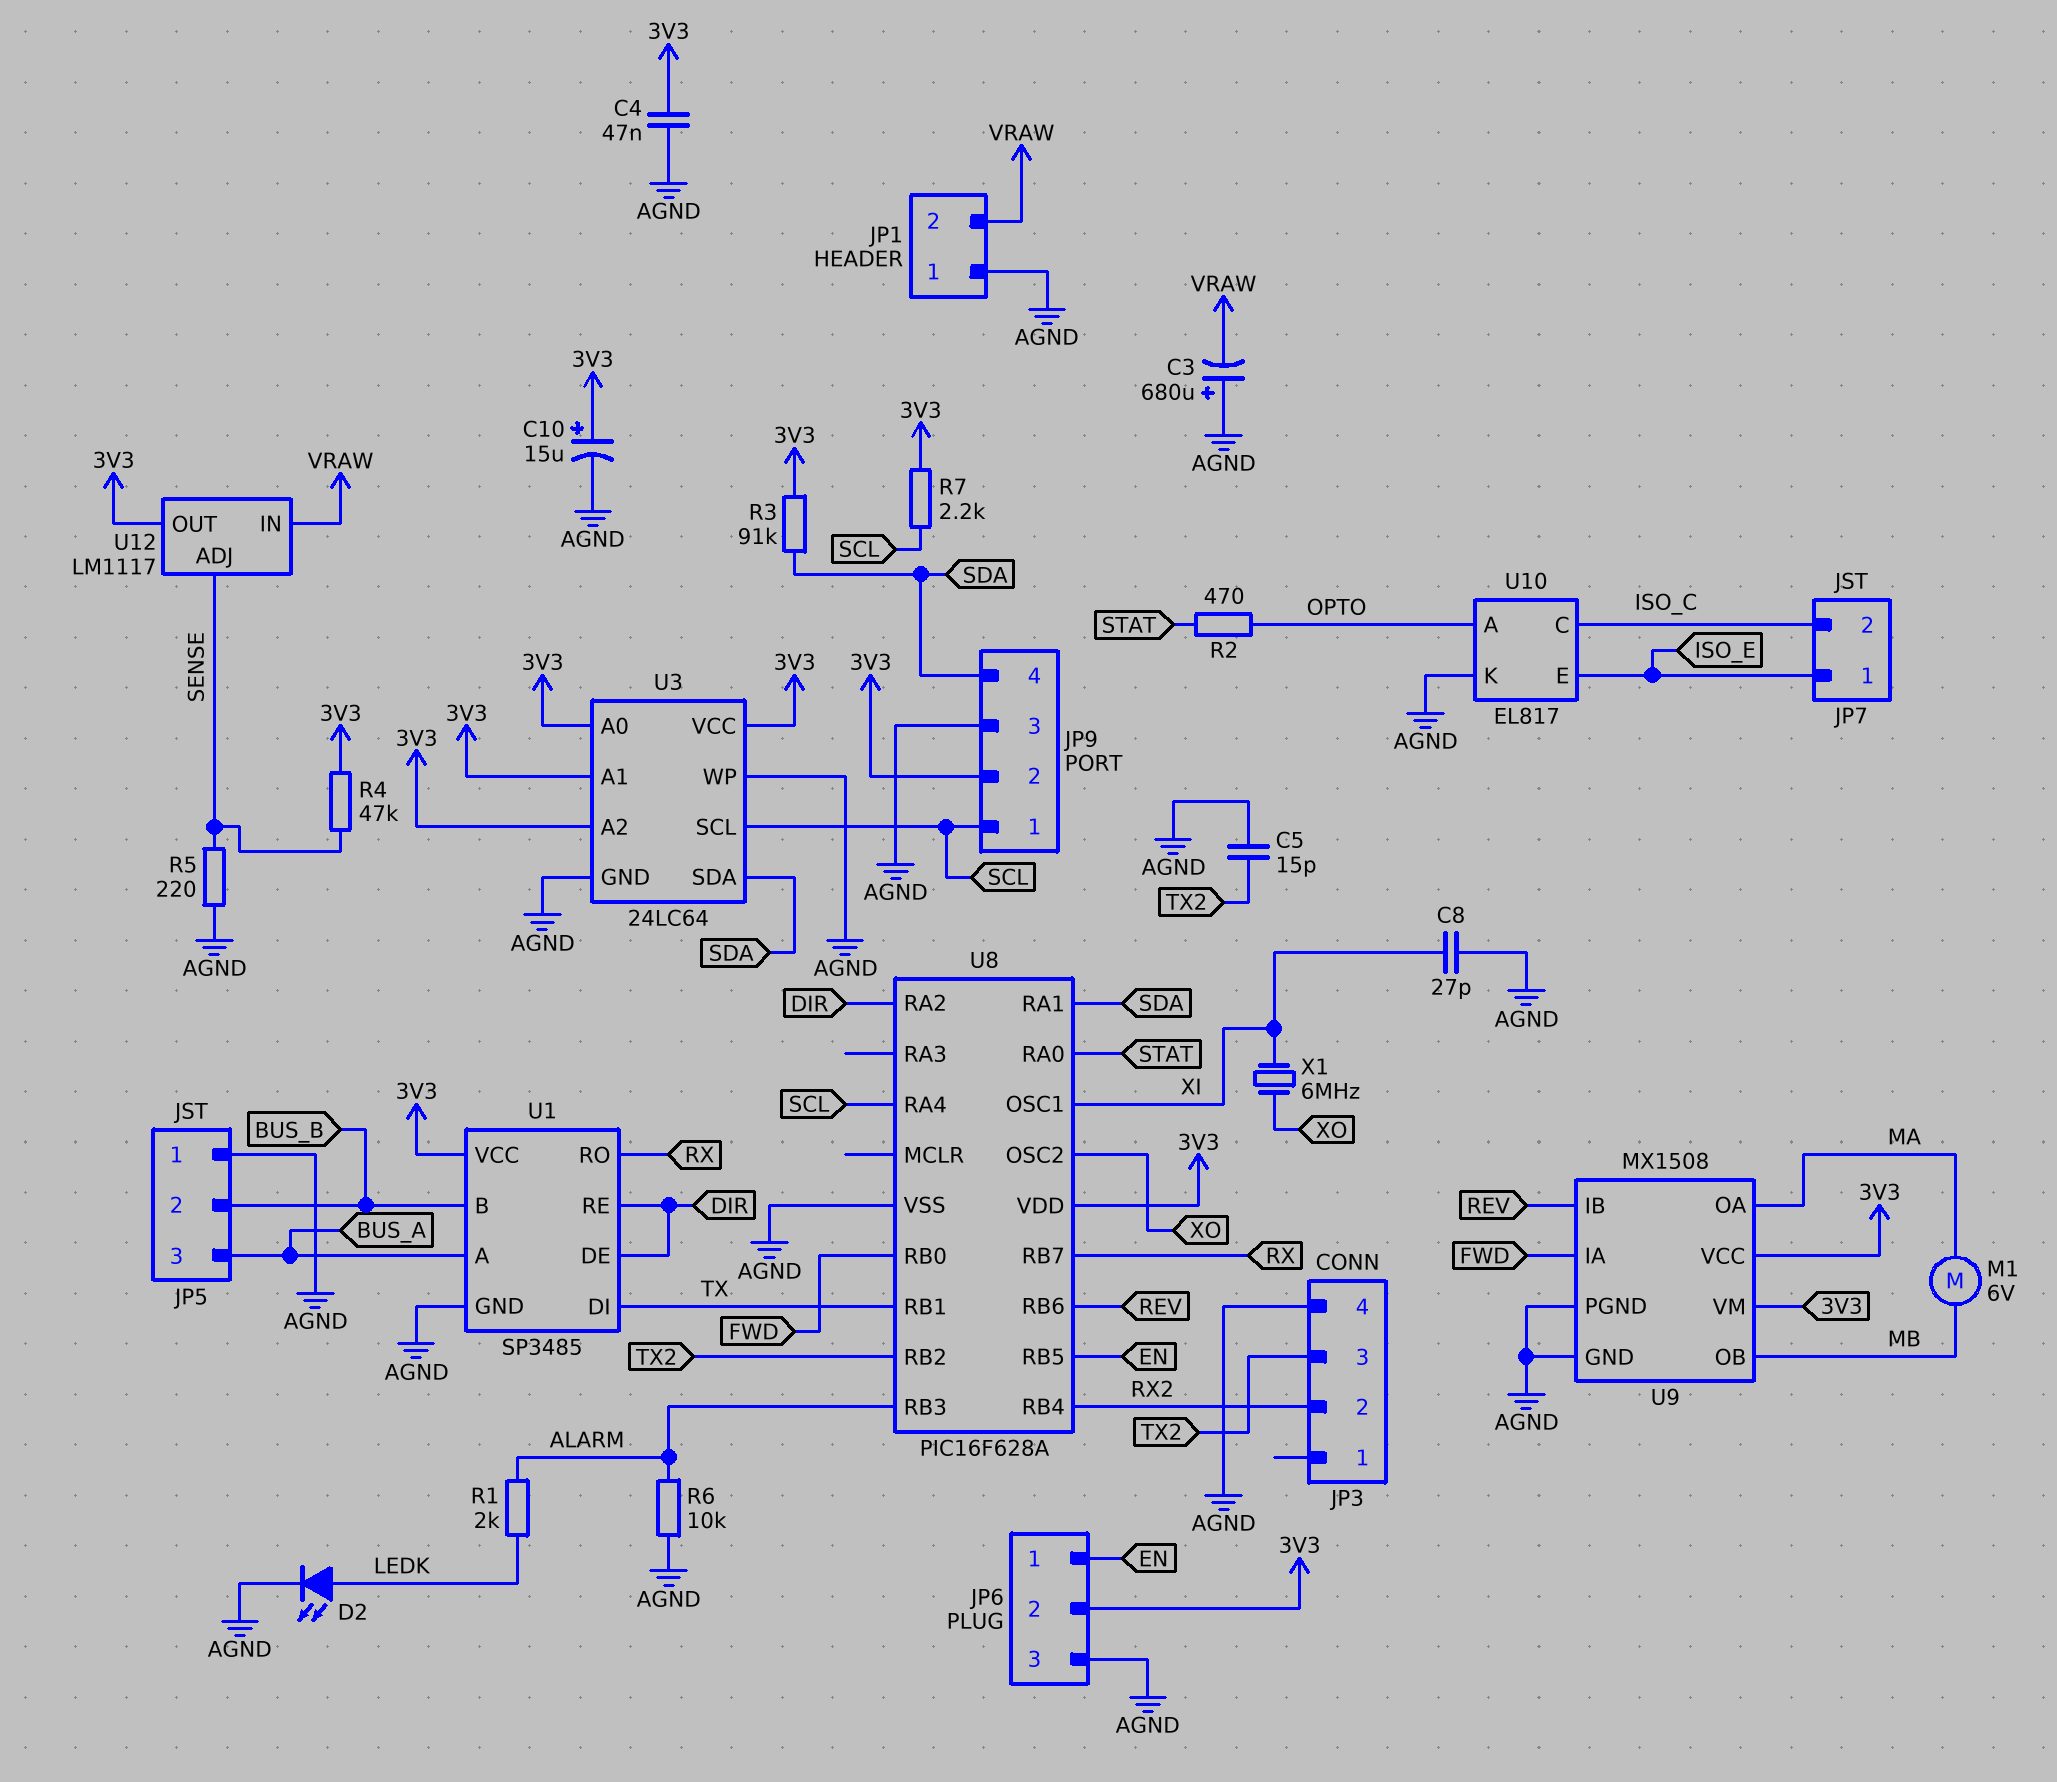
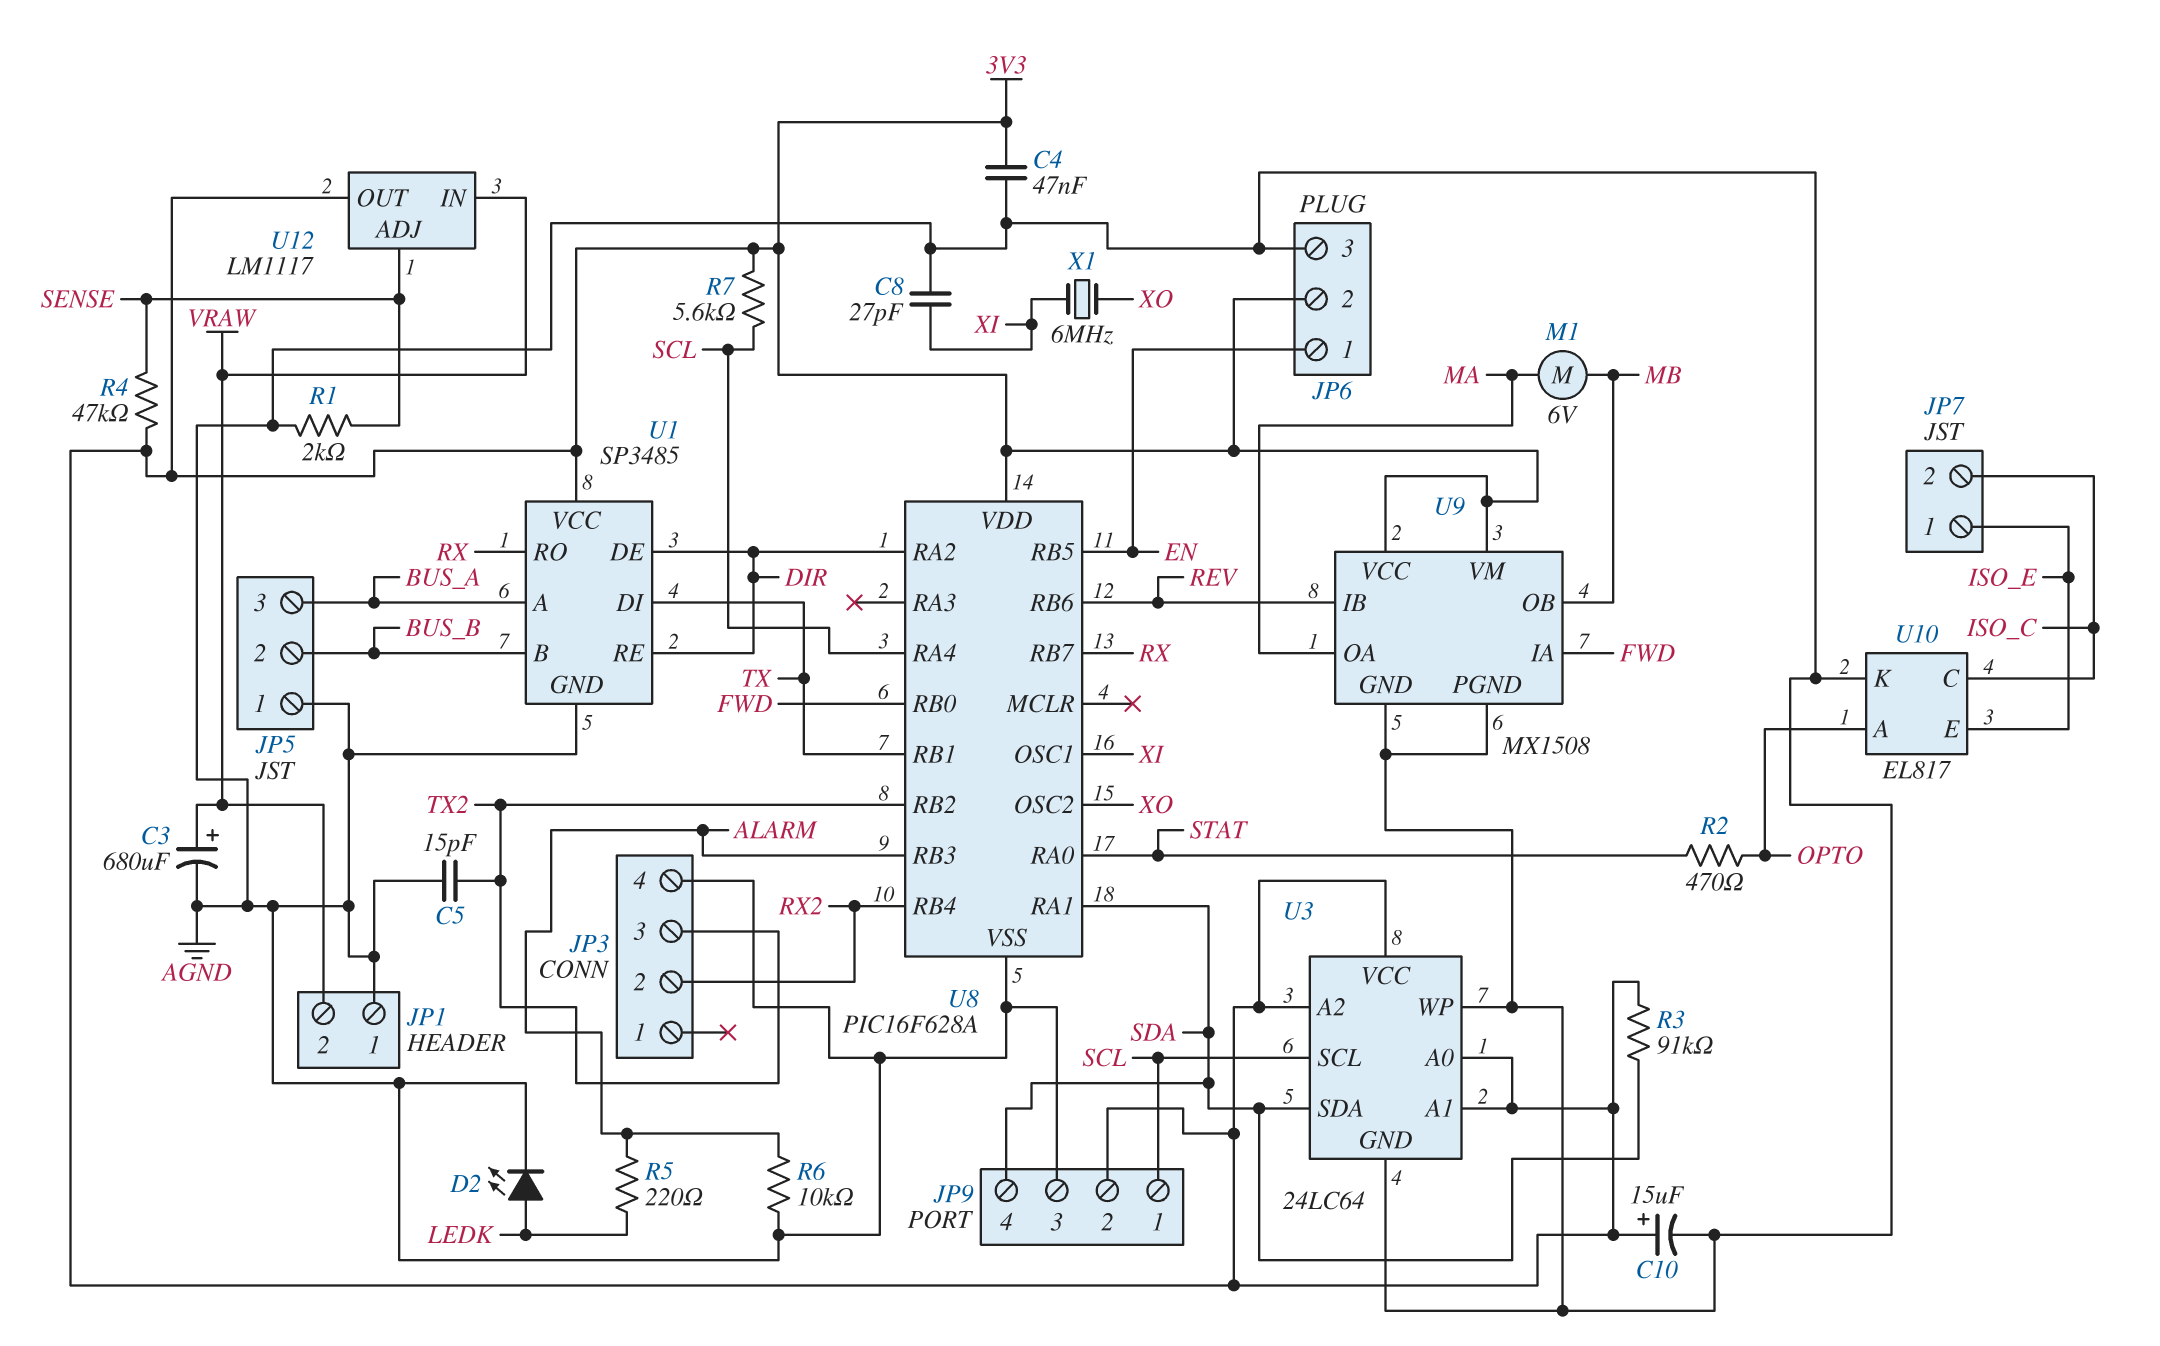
C3: 680uF (plus AGND, minus VRAW) -> 680uF (plus VRAW, minus AGND)
R1: 2k (ALARM, LEDK) -> 2k (AGND, SENSE)
R5: 220 (AGND, SENSE) -> 220 (ALARM, LEDK)
R7: 2.2k (3V3, SCL) -> 5.6k (3V3, SCL)

